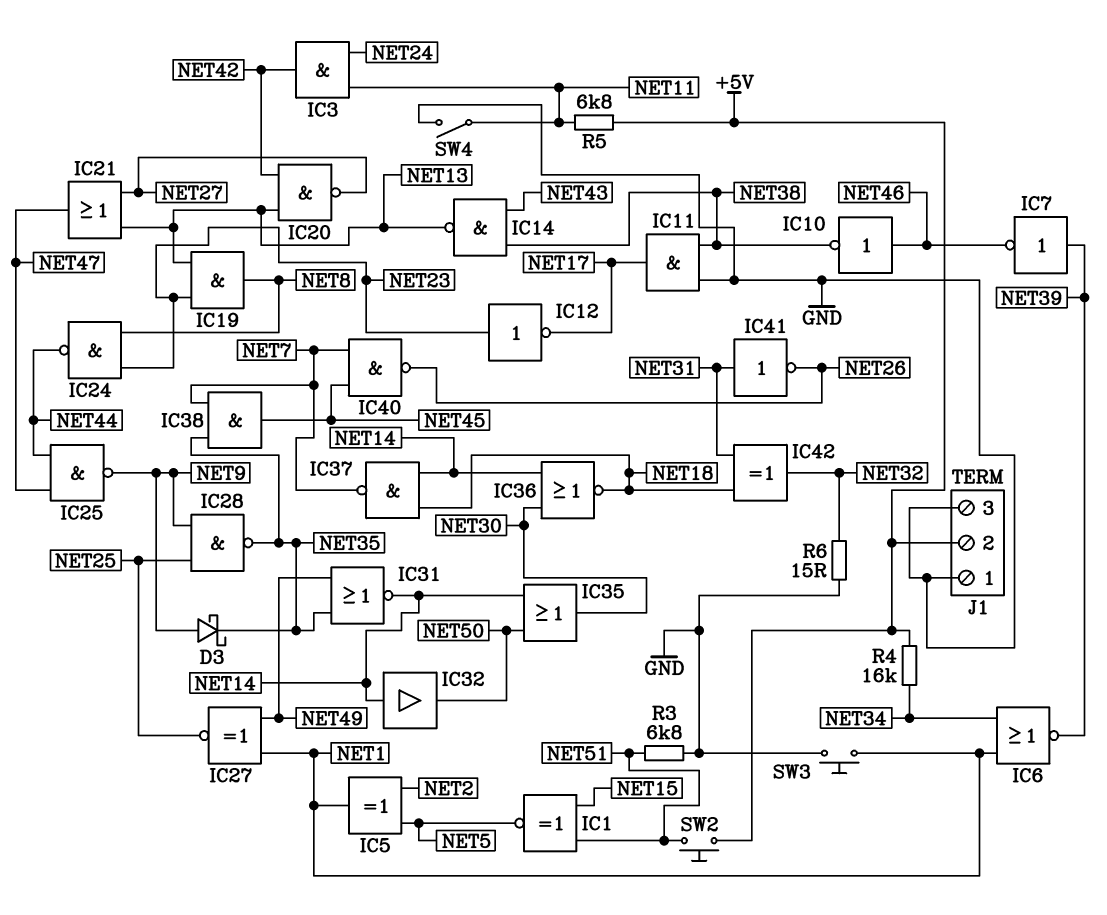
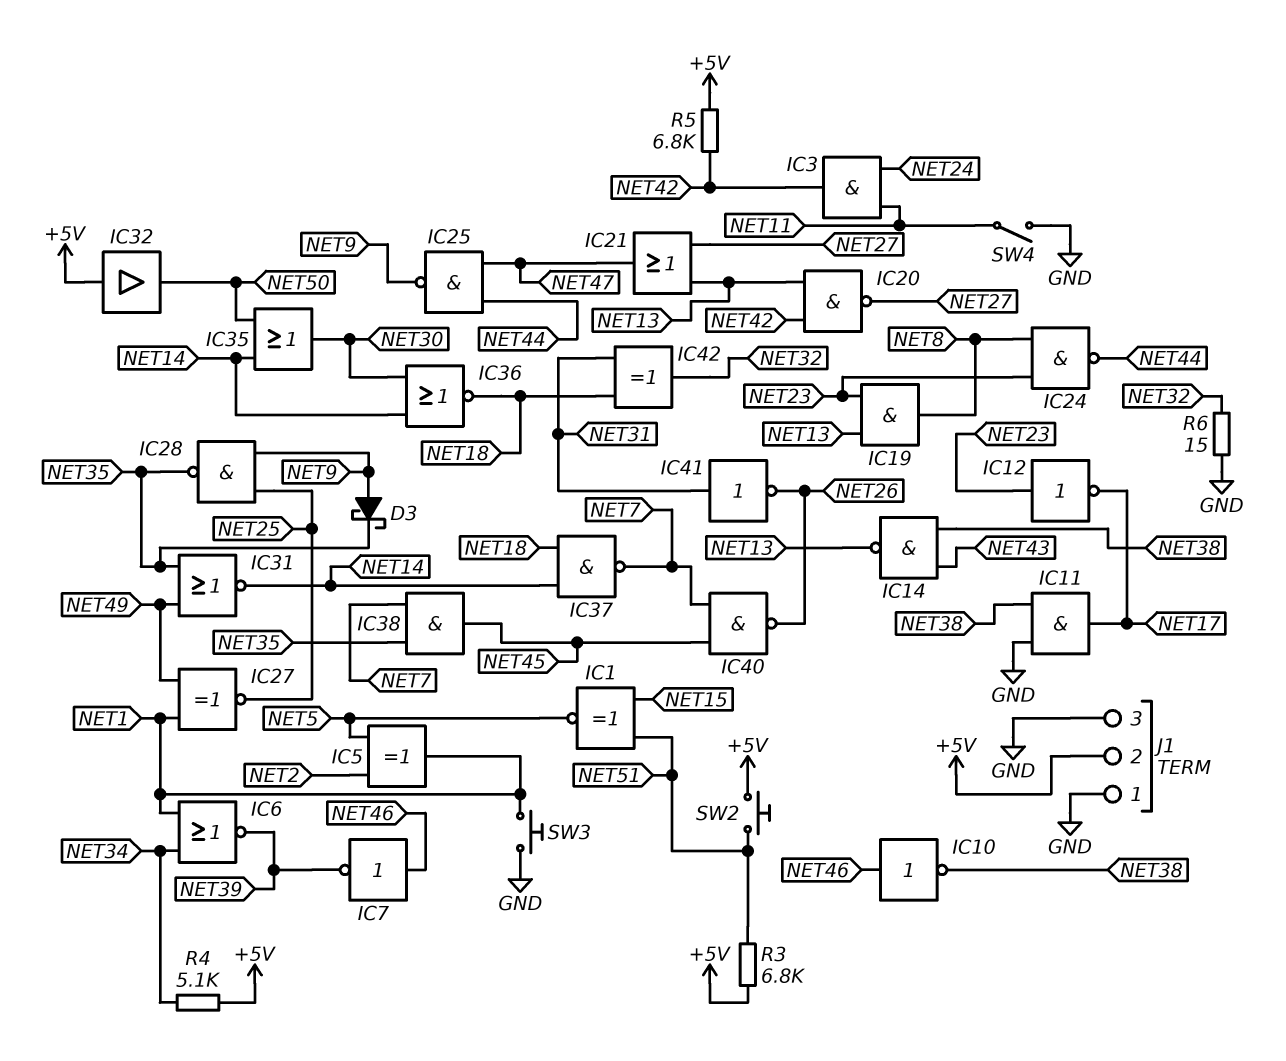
IC7: NOT (in NET39, out NET46) -> NOT (in NET46, out NET39)
IC32: buffer (in NET14, out NET50) -> buffer (in +5V, out NET50)
R3: 6.8k (GND, NET51) -> 6.8k (+5V, NET51)
R4: 16k (+5V, NET34) -> 5.1k (+5V, NET34)
R5: 6.8k (+5V, NET11) -> 6.8k (+5V, NET42)

